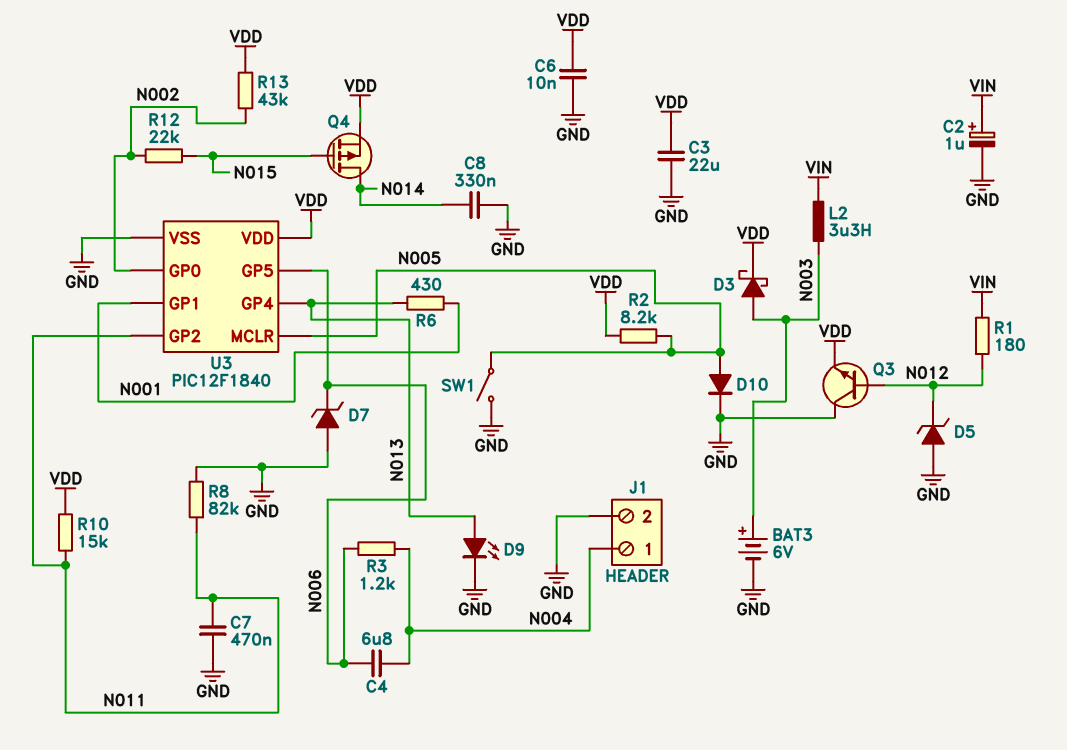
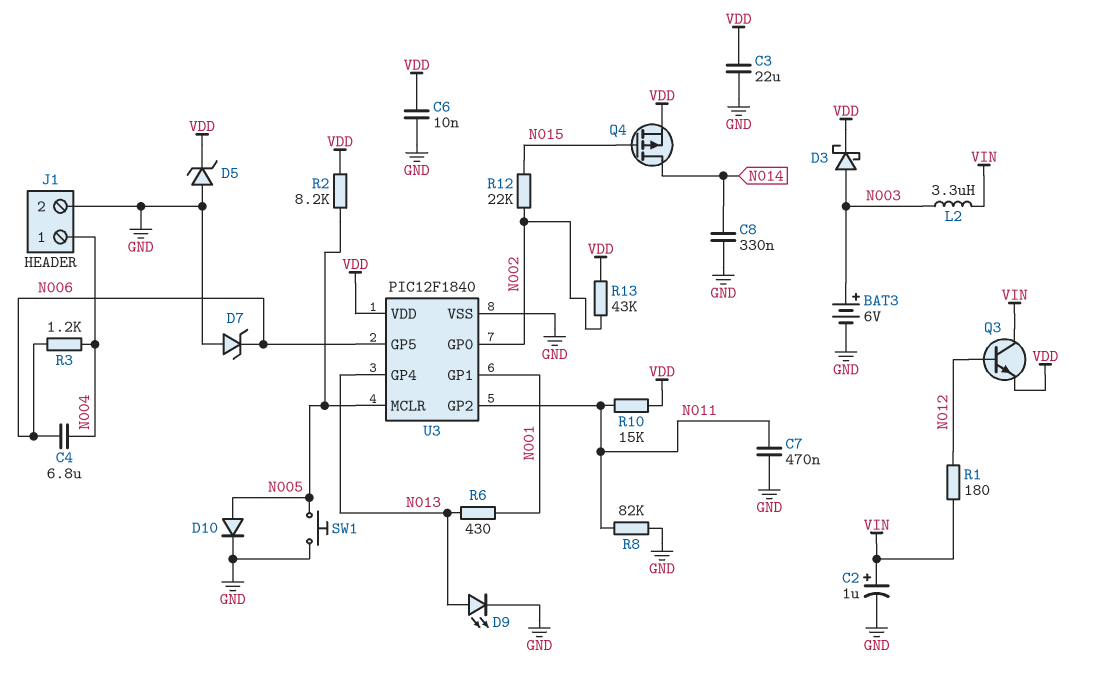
D5: zener (A GND, K N012) -> zener (A GND, K VDD)
Q3: NPN (B N012, C GND, E VDD) -> NPN (B N012, C VIN, E VDD)
SW1: switch (GND, N005) -> button (GND, N005)

